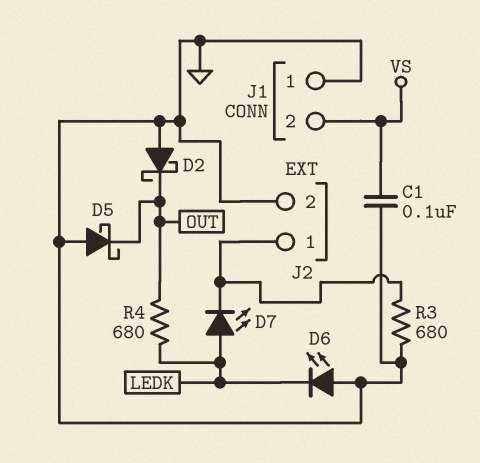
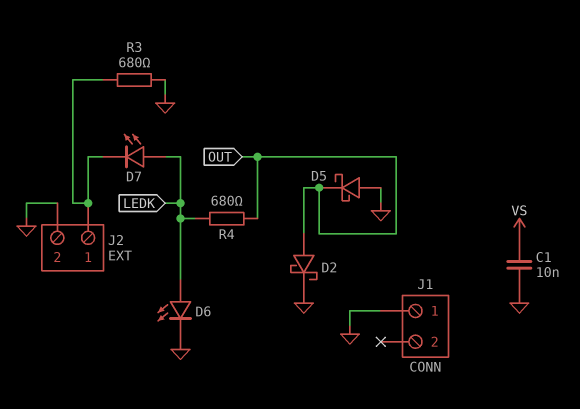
C1: 100nF (GND, VS) -> 10nF (GND, VS)
D2: schottky (A GND, K OUT) -> schottky (A OUT, K GND)
D6: LED (A GND, K LEDK) -> LED (A LEDK, K GND)
J1 pin 2: VS -> none

